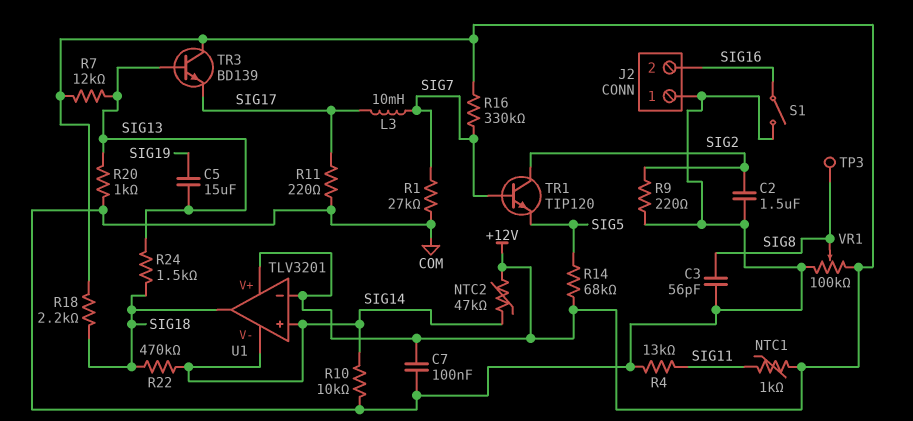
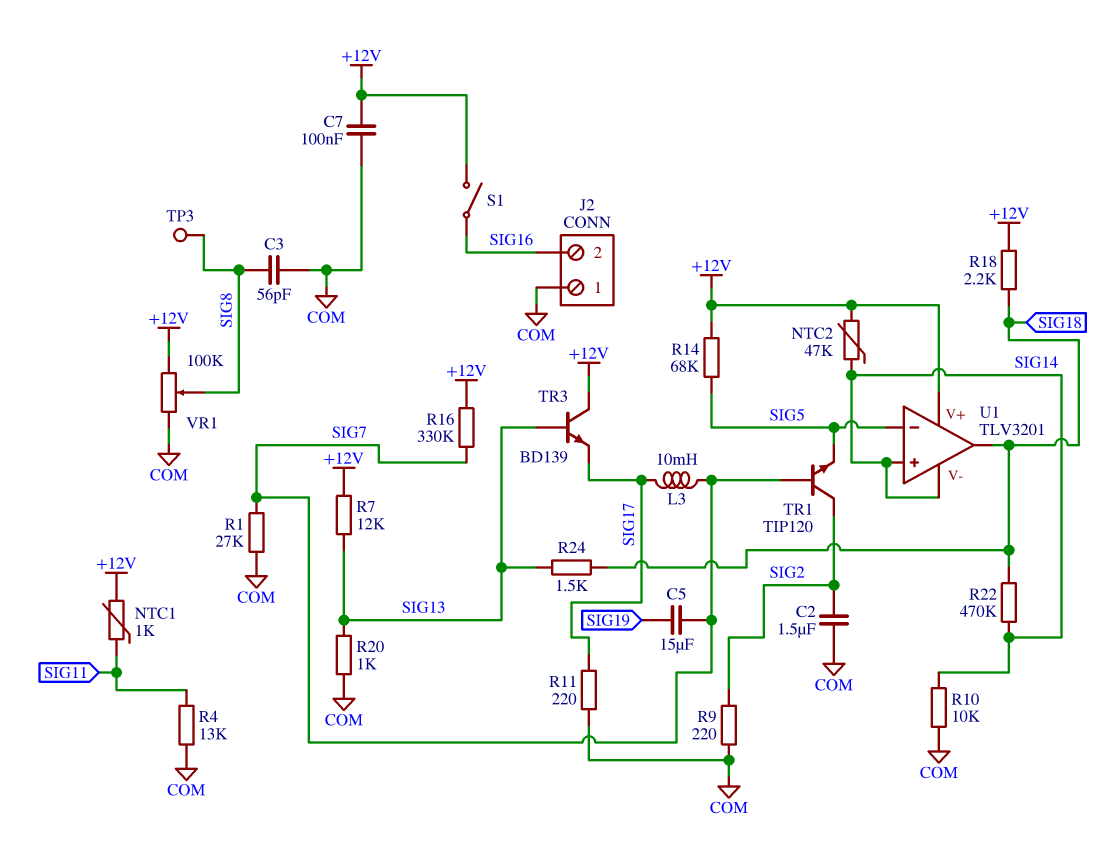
C5: 15uF (SIG13, SIG19) -> 15uF (SIG7, SIG19)
S1: switch (COM, SIG16) -> switch (+12V, SIG16)
U1 pin in-: +12V -> SIG5

